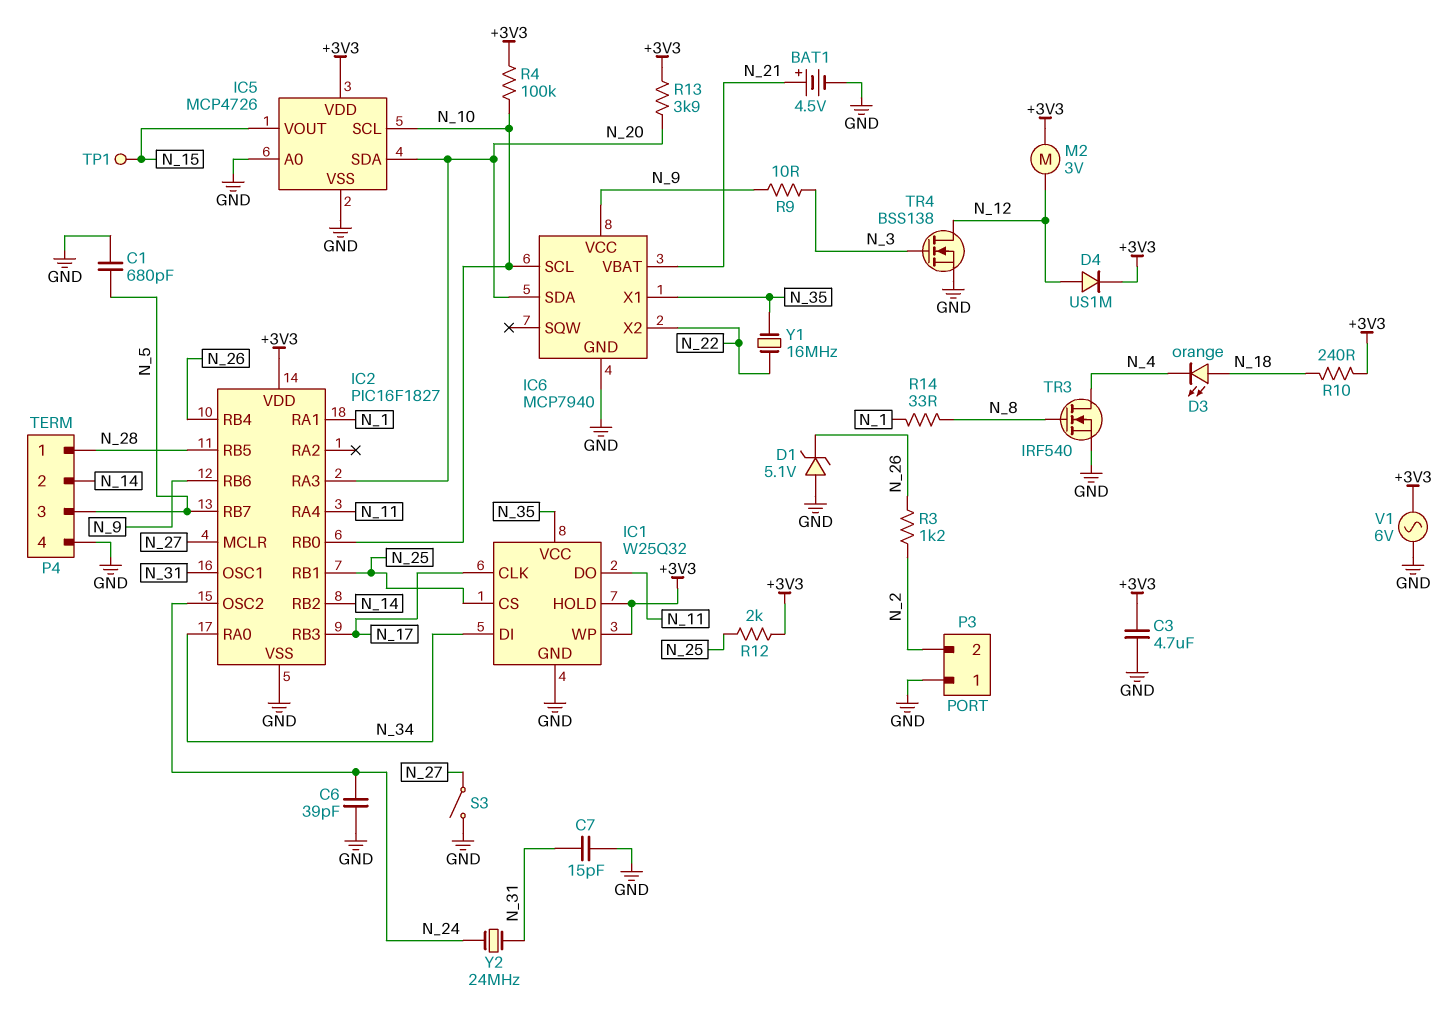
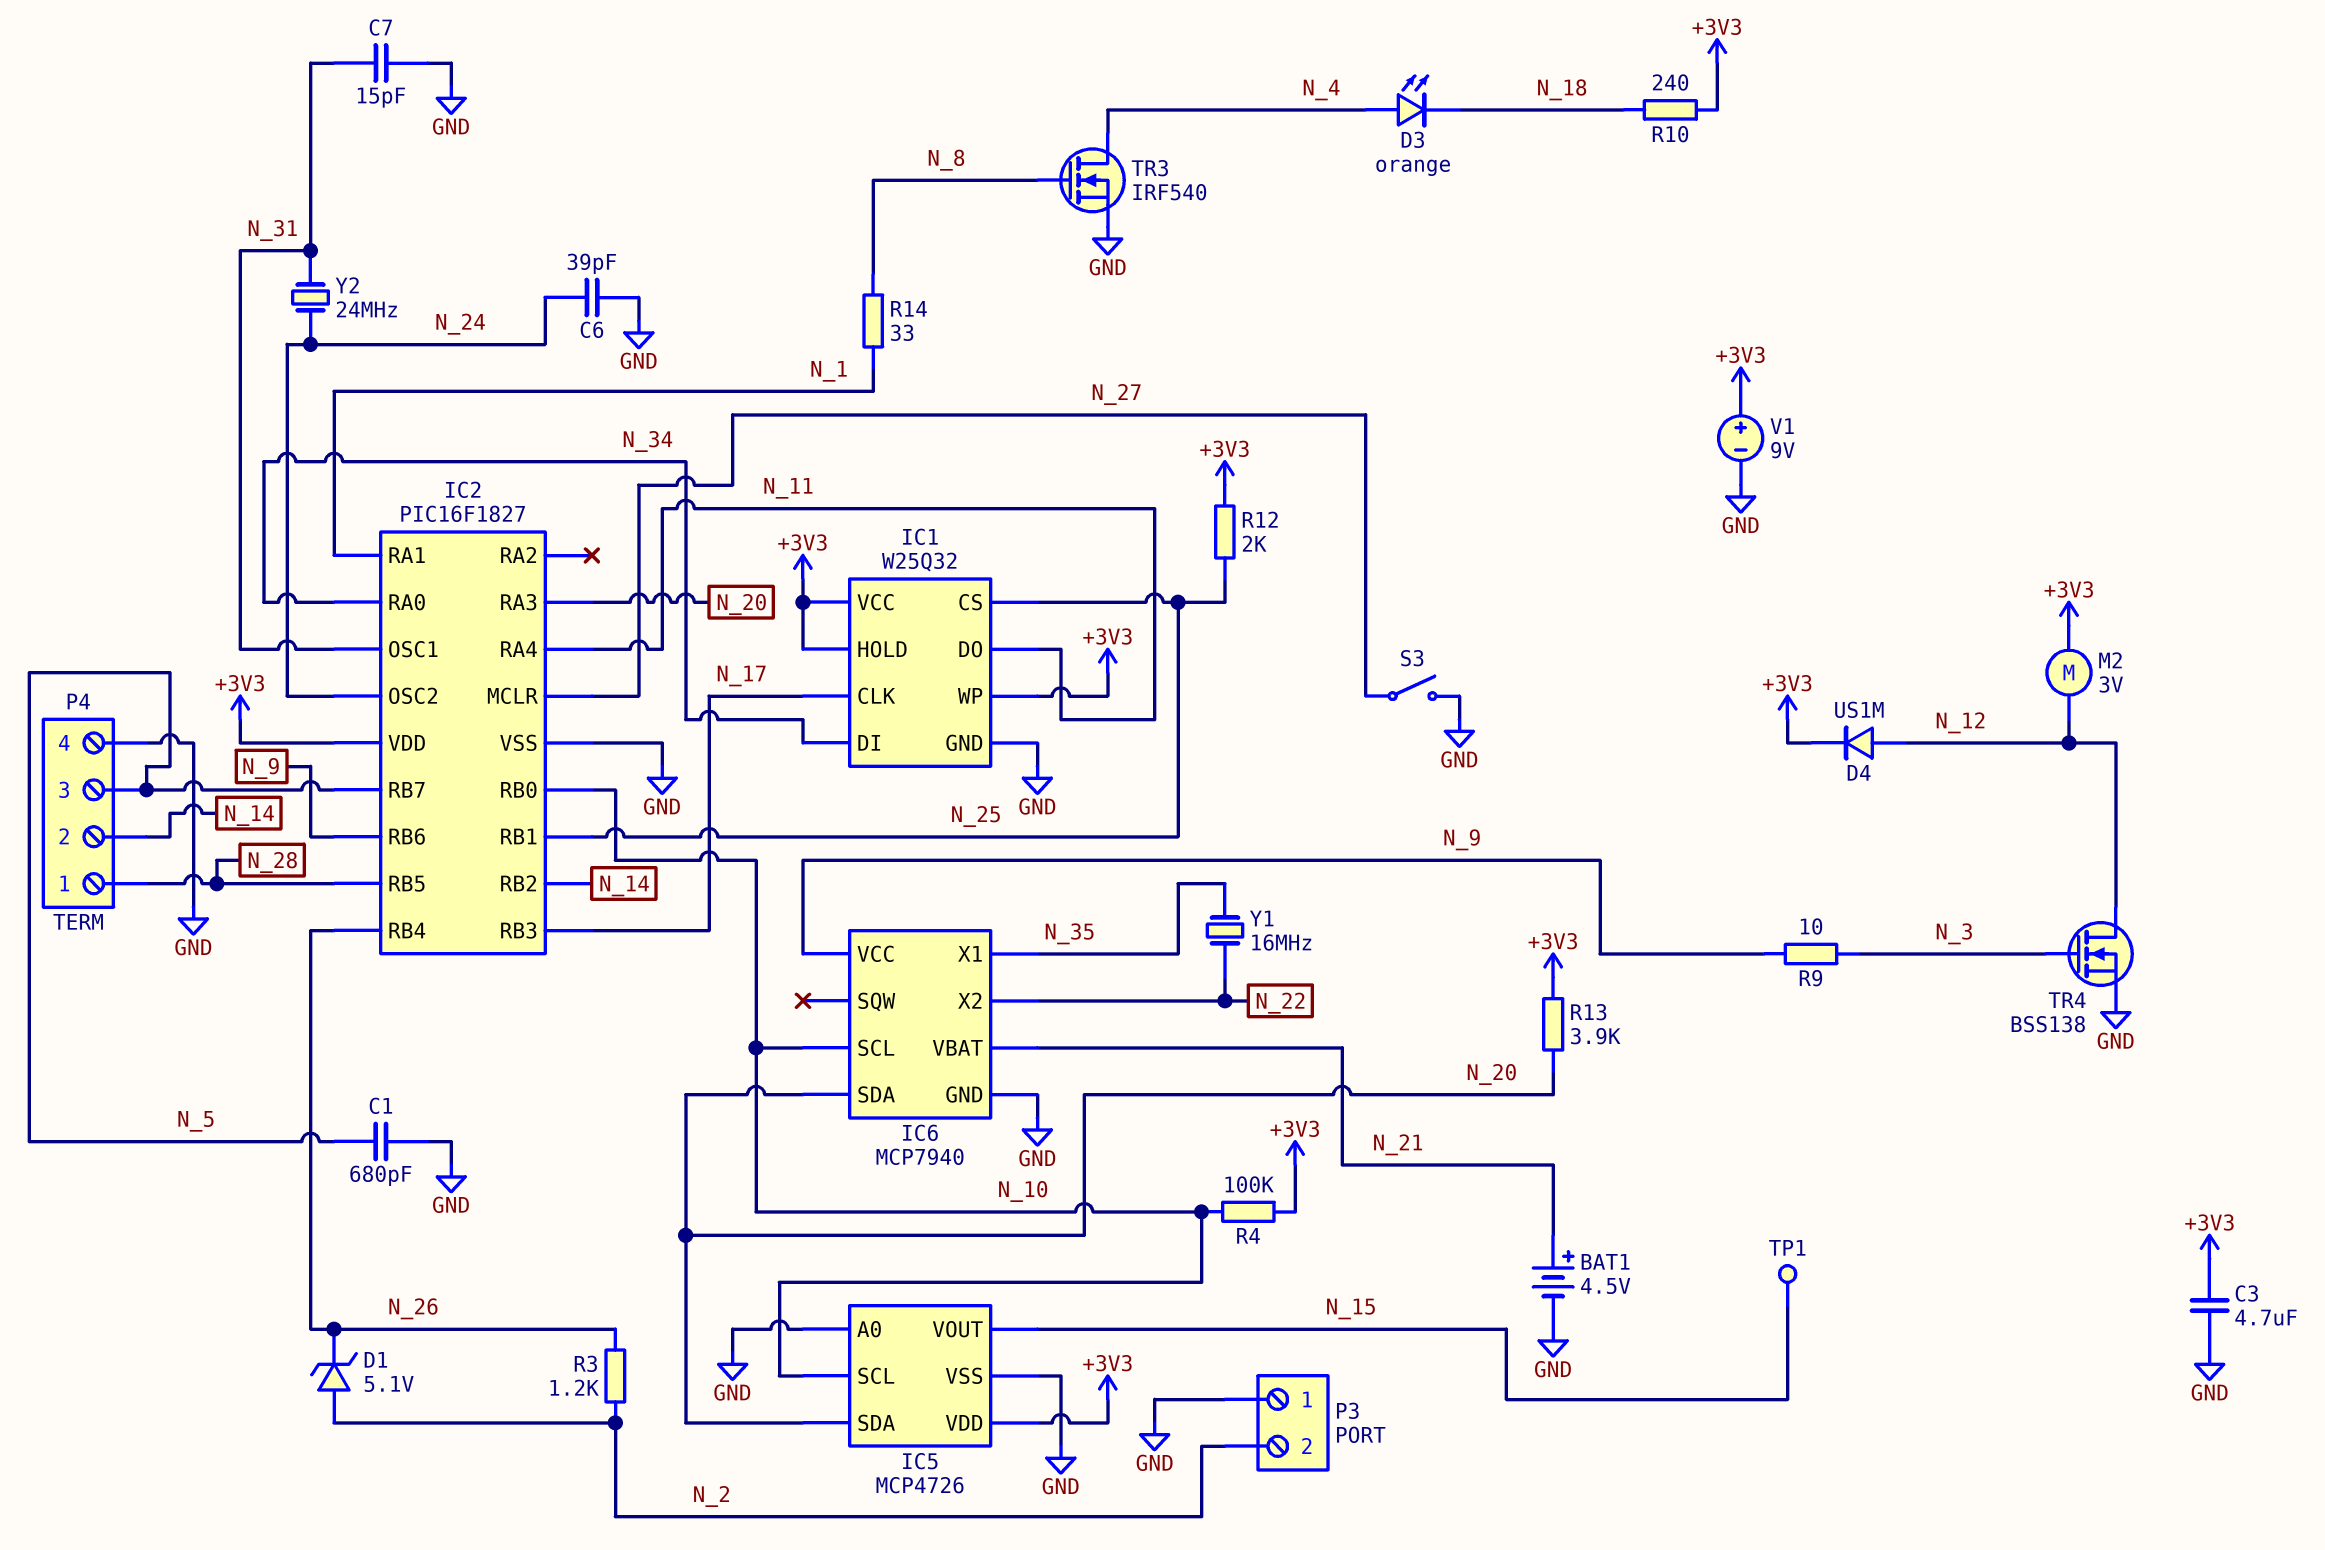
D1: zener 5.1V (A GND, K N_26) -> zener 5.1V (A N_2, K N_26)
D3: LED orange (A N_18, K N_4) -> LED orange (A N_4, K N_18)
IC1 pin VCC: N_35 -> +3V3
V1: AC 6V (+3V3, GND) -> 9V (plus +3V3, minus GND)

